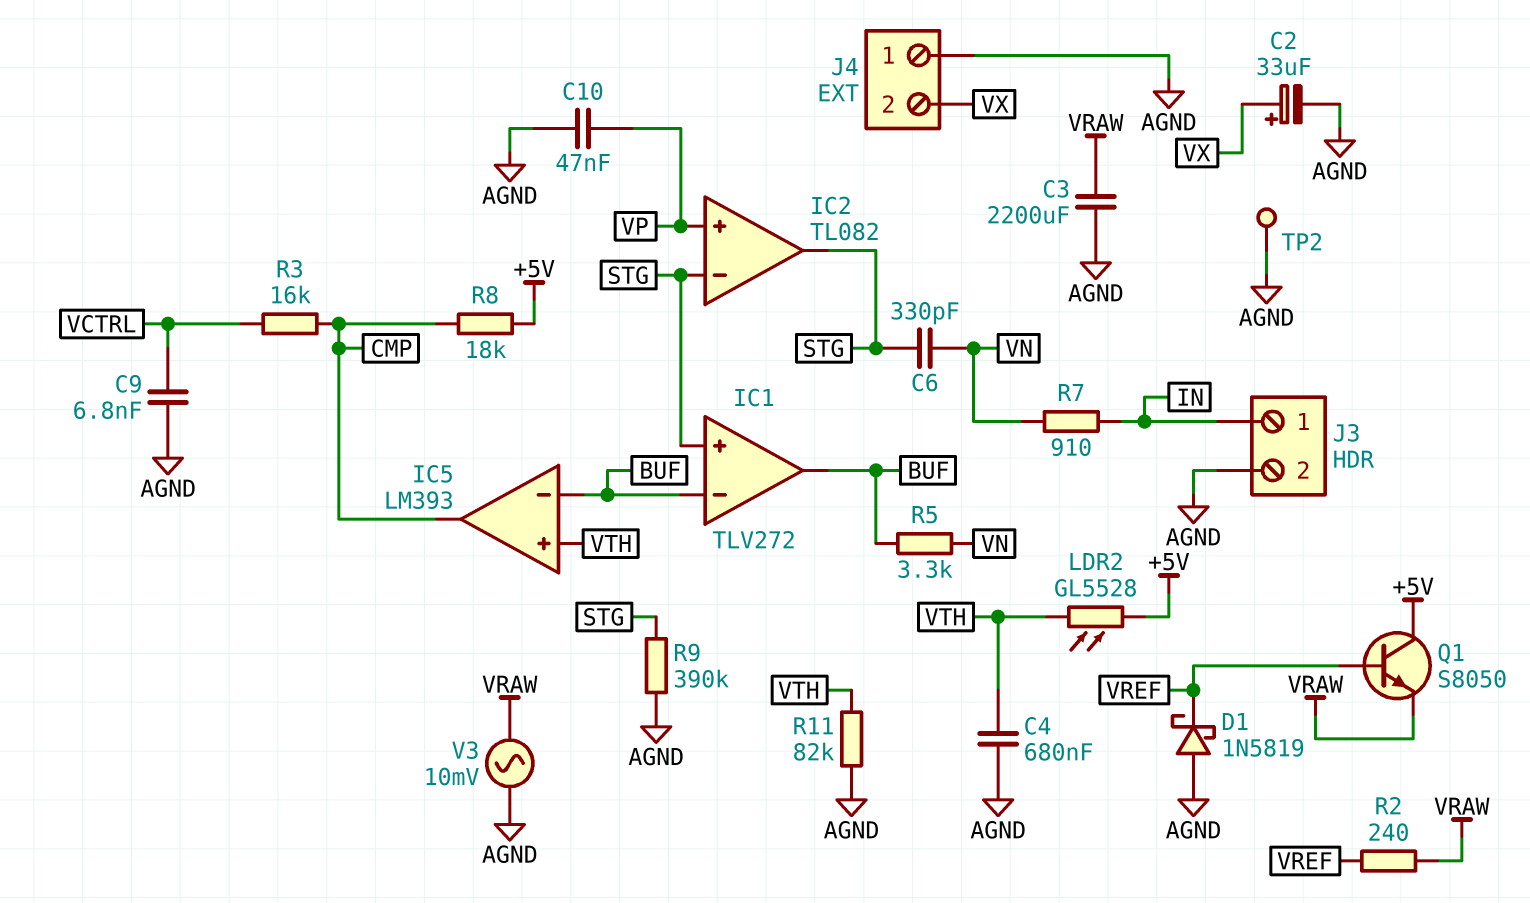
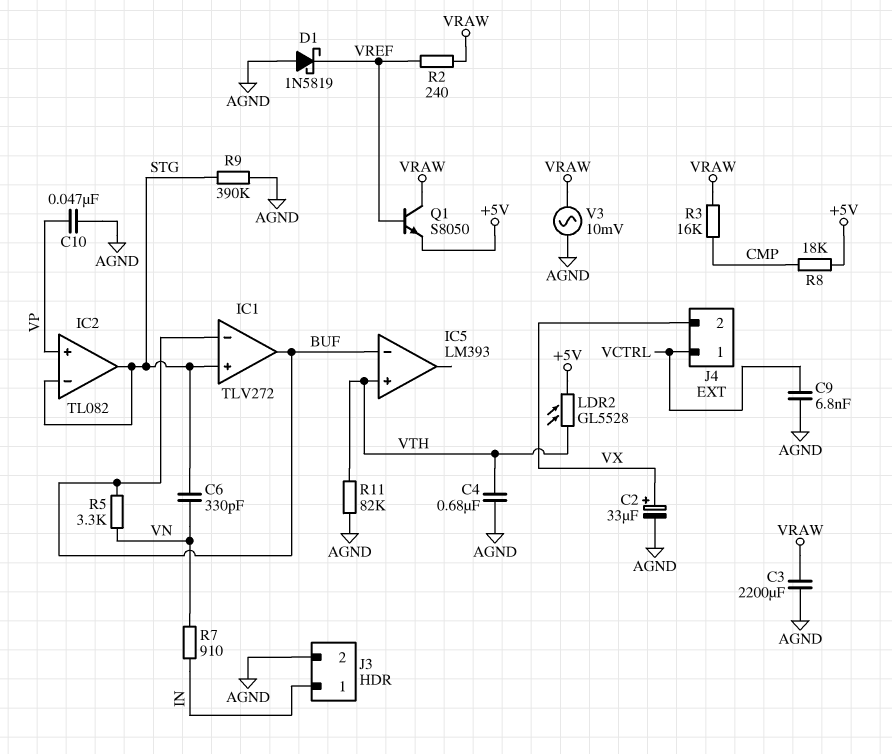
IC5 pin out: CMP -> none
J4 pin 1: AGND -> VCTRL
Q1: NPN S8050 (B VREF, C +5V, E VRAW) -> NPN S8050 (B VREF, C VRAW, E +5V)
R3: 16k (CMP, VCTRL) -> 16k (CMP, VRAW)
TP2: test point (AGND) -> none

